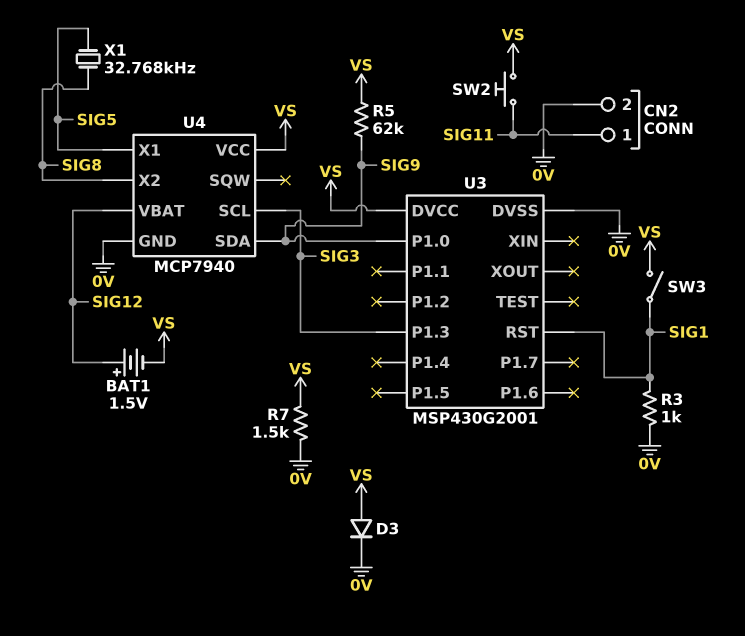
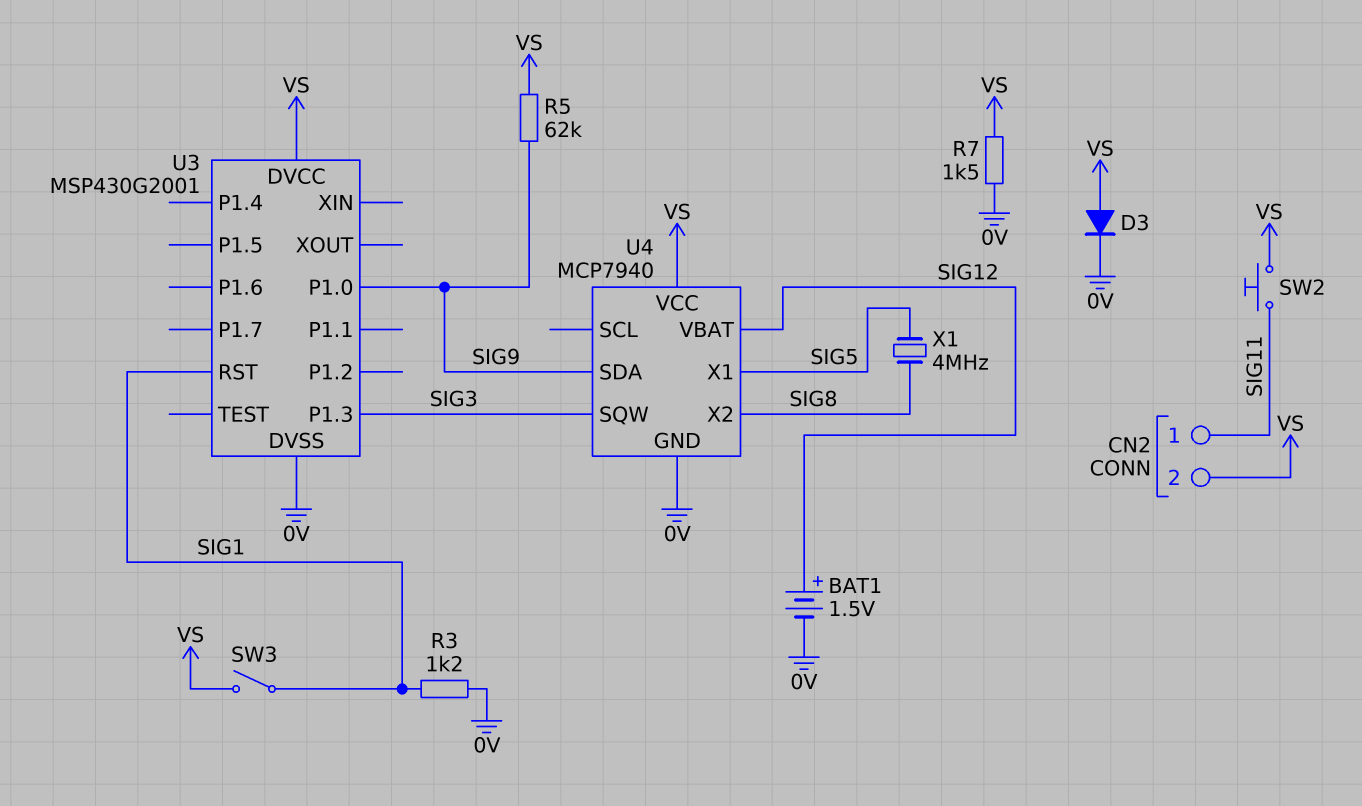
BAT1: 1.5V (plus SIG12, minus VS) -> 1.5V (plus SIG12, minus 0V)
CN2 pin 2: 0V -> VS
R3: 1k (0V, SIG1) -> 1.2k (0V, SIG1)
U4 pin SCL: SIG3 -> none
U4 pin SQW: none -> SIG3
X1: 32.768kHz (SIG5, SIG8) -> 4MHz (SIG5, SIG8)

